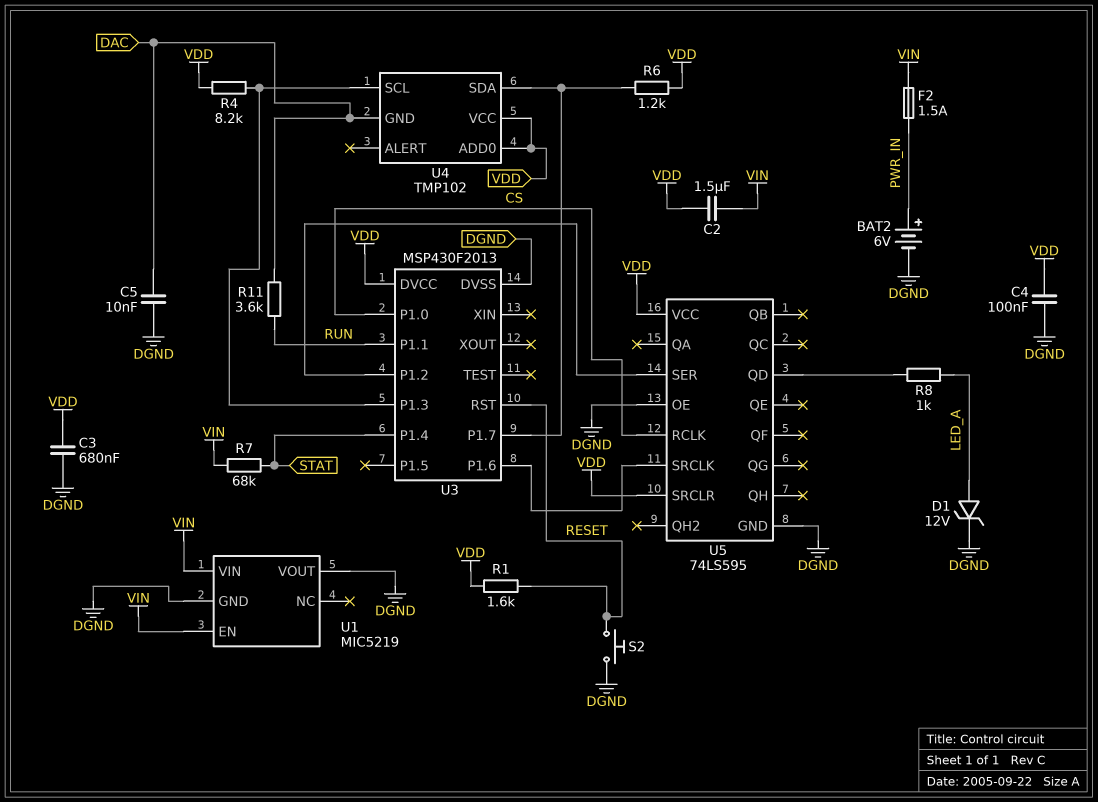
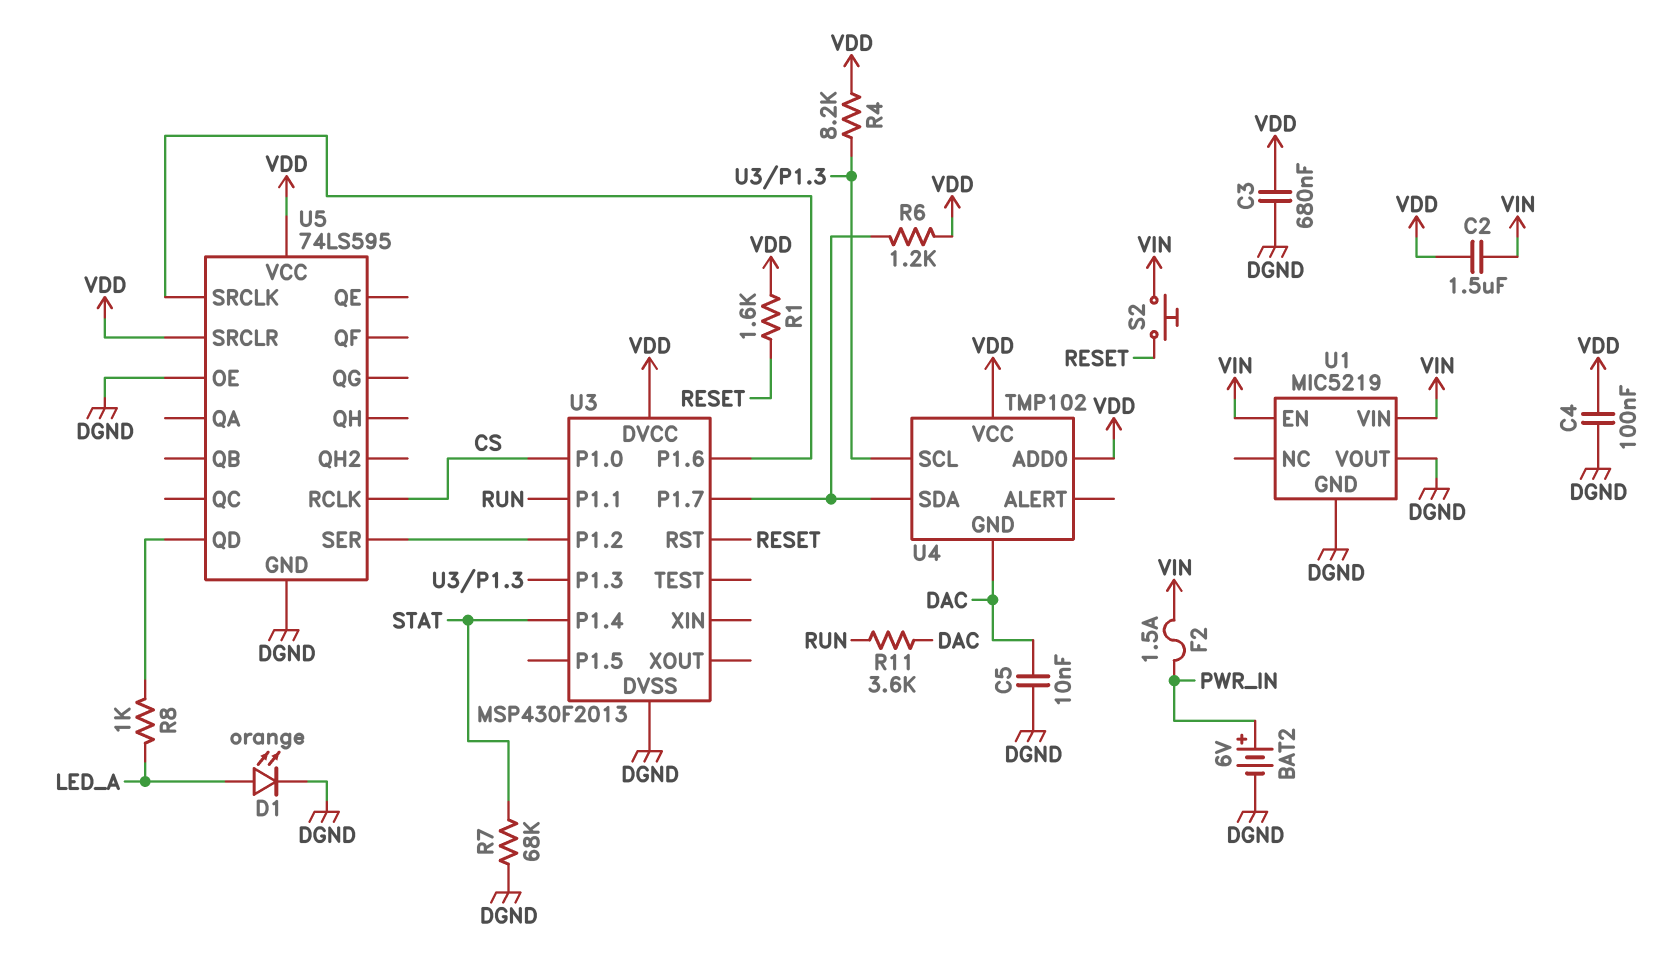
D1: zener 12V (A LED_A, K DGND) -> LED orange (A LED_A, K DGND)
R7: 68k (STAT, VIN) -> 68k (DGND, STAT)
S2: button (DGND, RESET) -> button (RESET, VIN)

